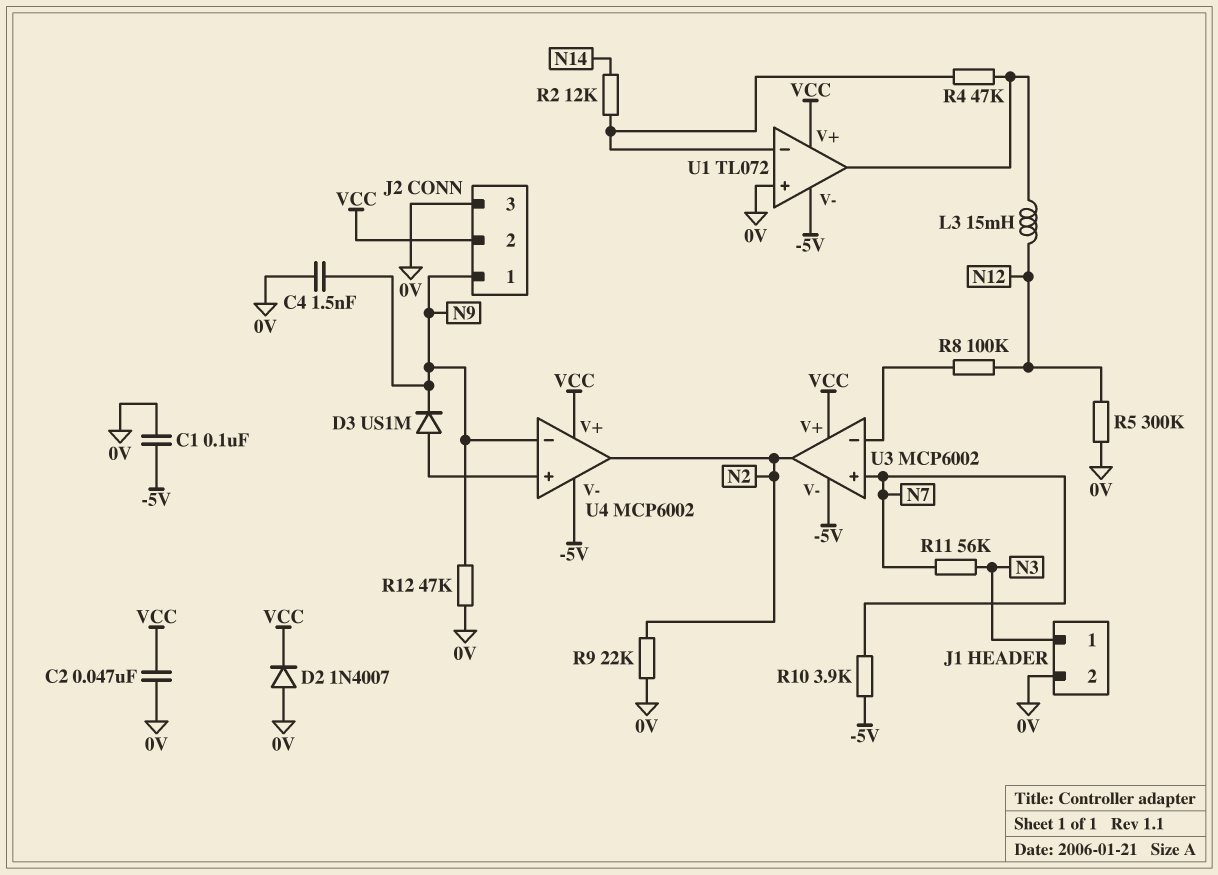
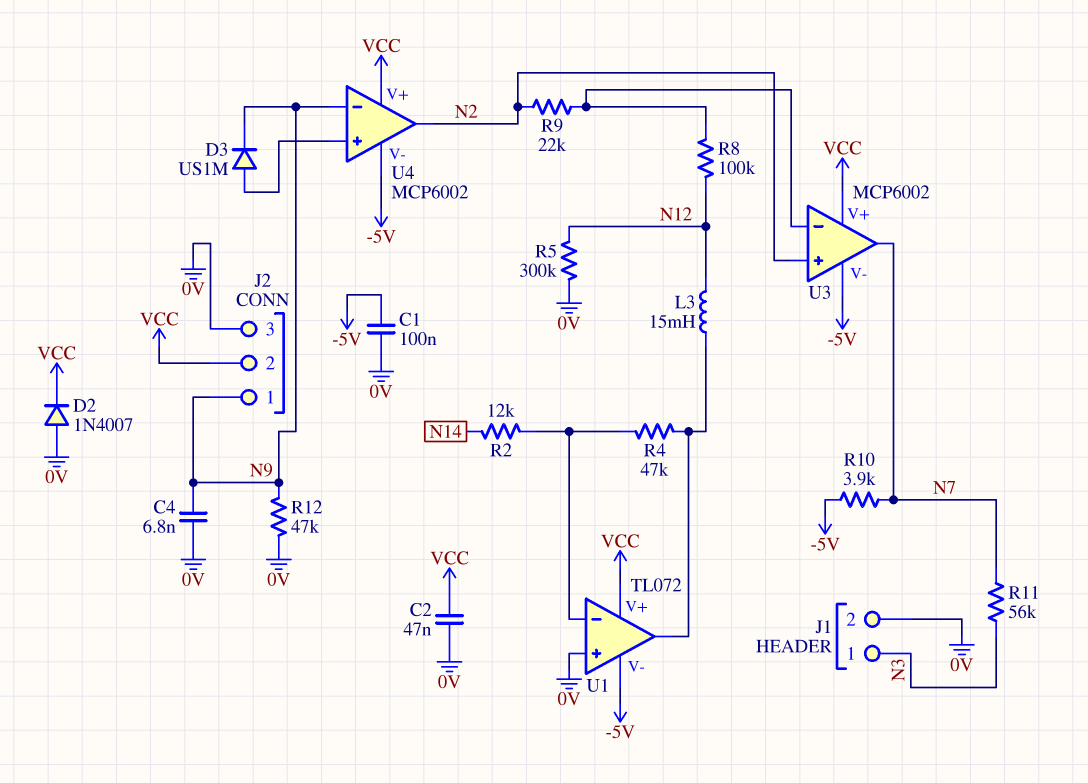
C4: 1.5nF (0V, N9) -> 6.8nF (0V, N9)
R9: 22k (0V, N2) -> 22k (N2, U3/in-)
U3 pin in+: N7 -> N2
U3 pin out: N2 -> N7

